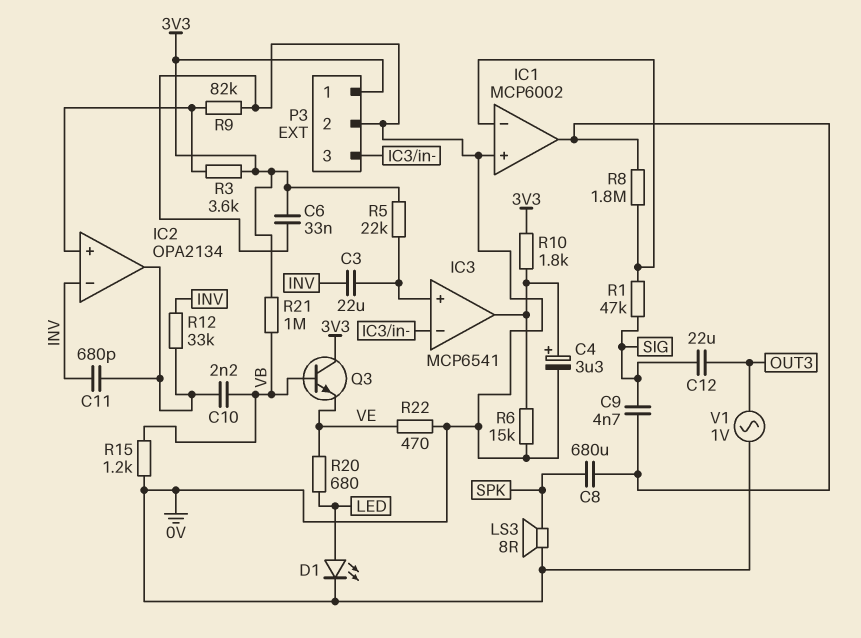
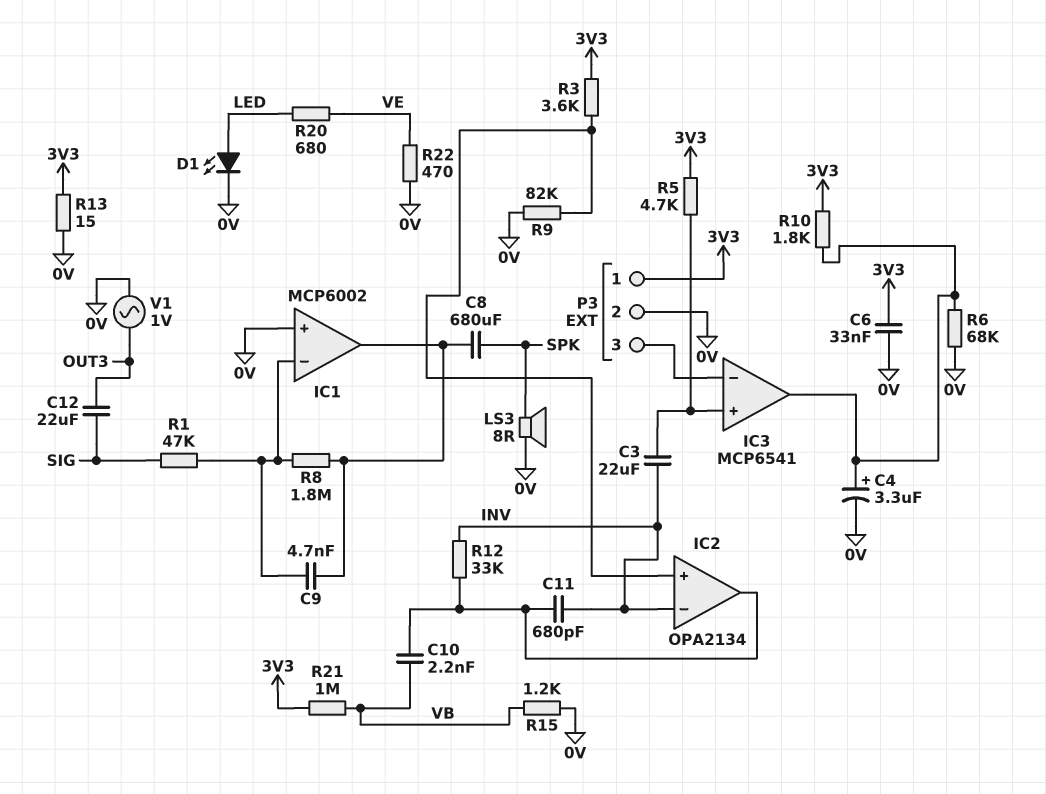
C9: 4.7nF (IC1/out, SIG) -> 4.7nF (IC1/in-, IC1/out)
Q3: NPN (B VB, C 3V3, E VE) -> none
R5: 22k (3V3, IC3/in+) -> 4.7k (3V3, IC3/in+)
R6: 15k (0V, IC3/out) -> 68k (0V, IC3/out)
R13: none -> 15 (0V, 3V3)

